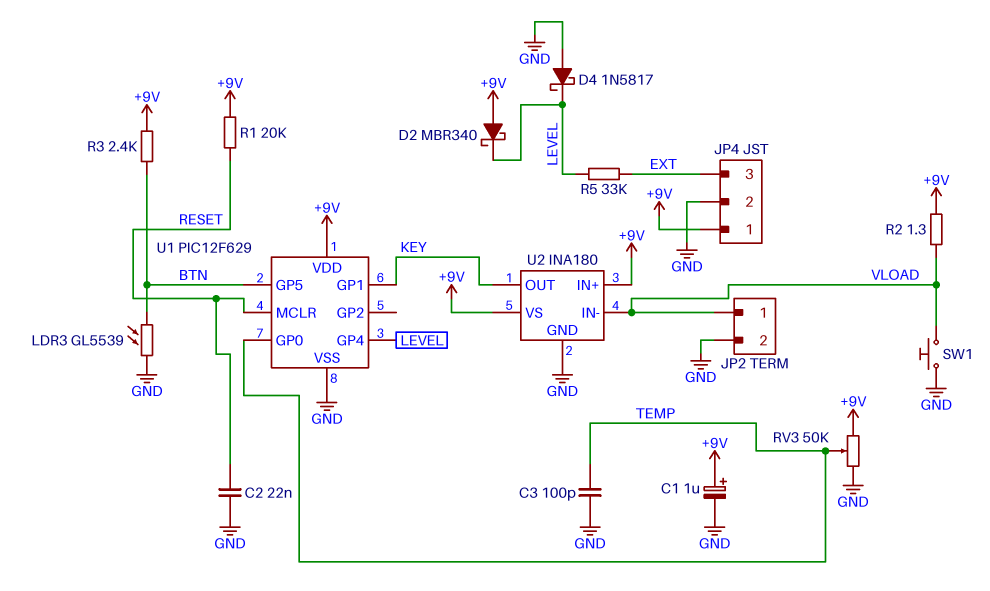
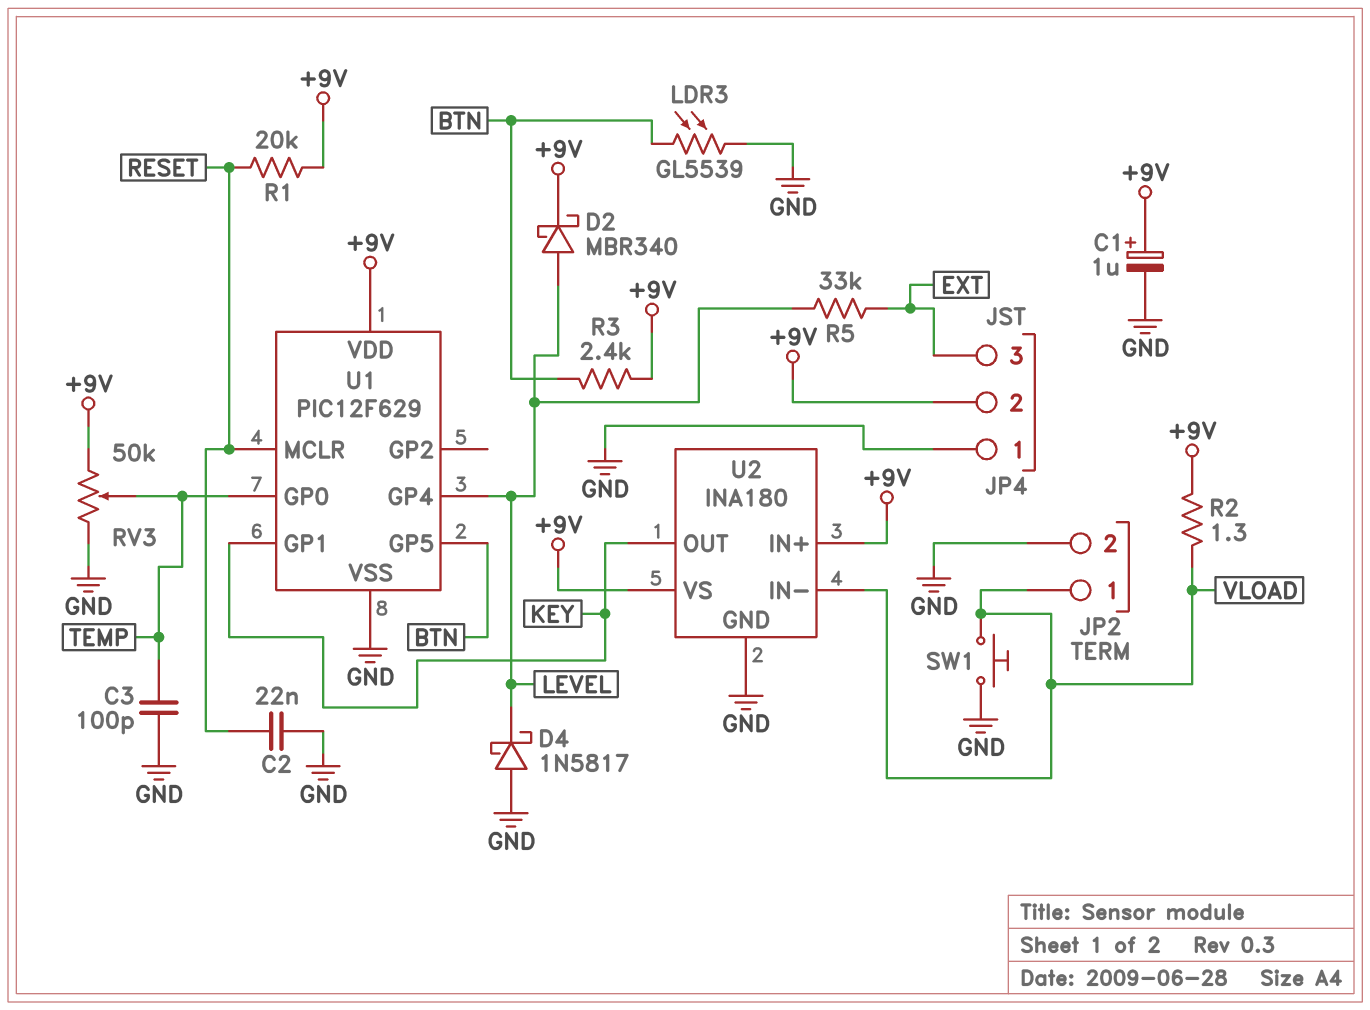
D2: schottky MBR340 (A +9V, K LEVEL) -> schottky MBR340 (A LEVEL, K +9V)
JP4 pin 1: +9V -> GND
JP4 pin 2: GND -> +9V

